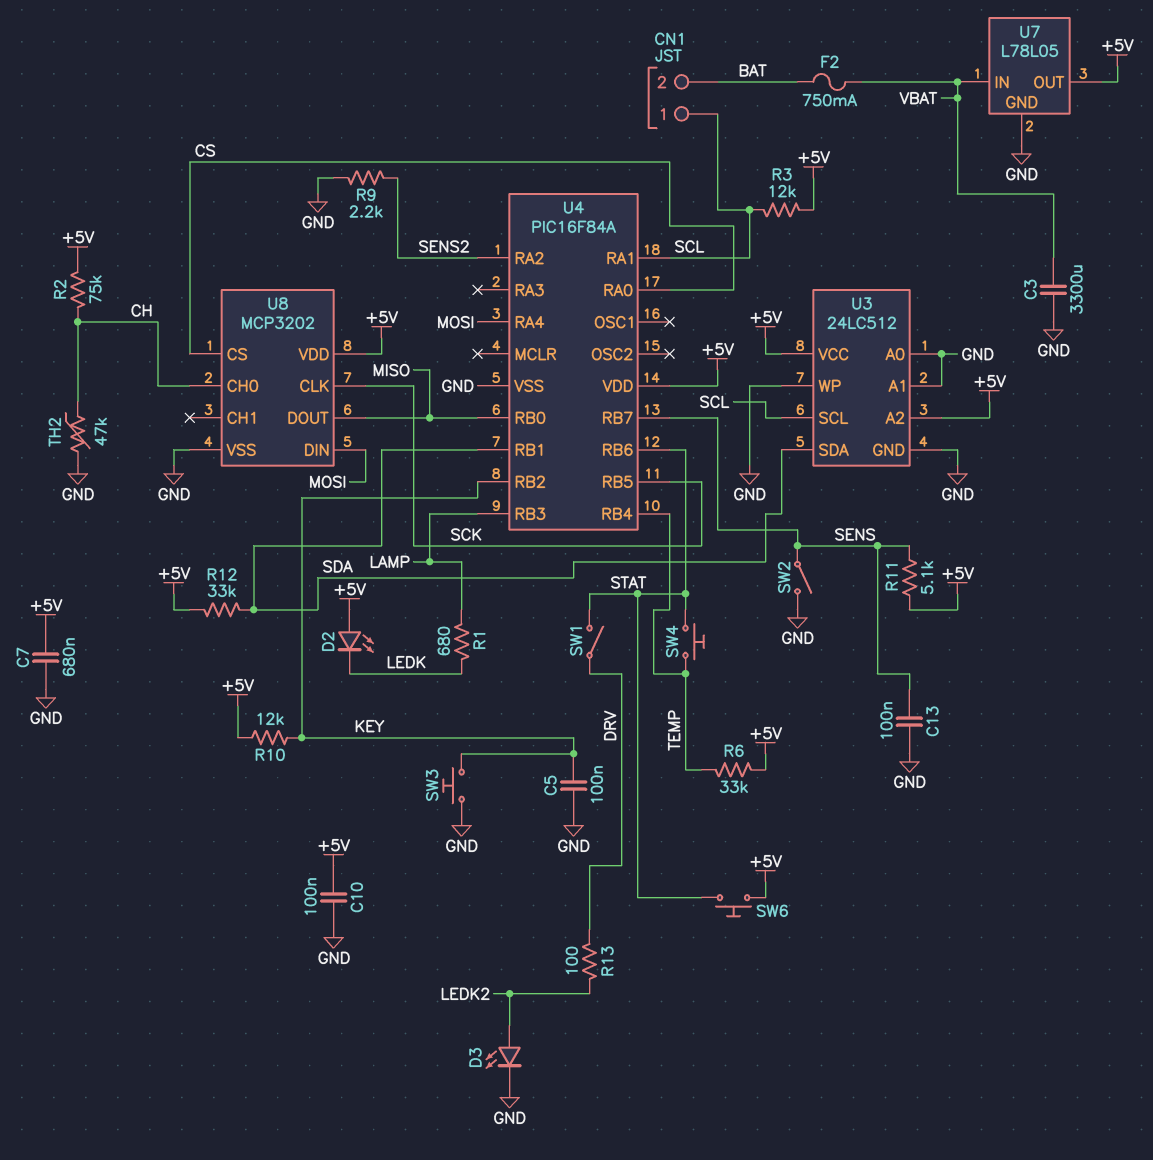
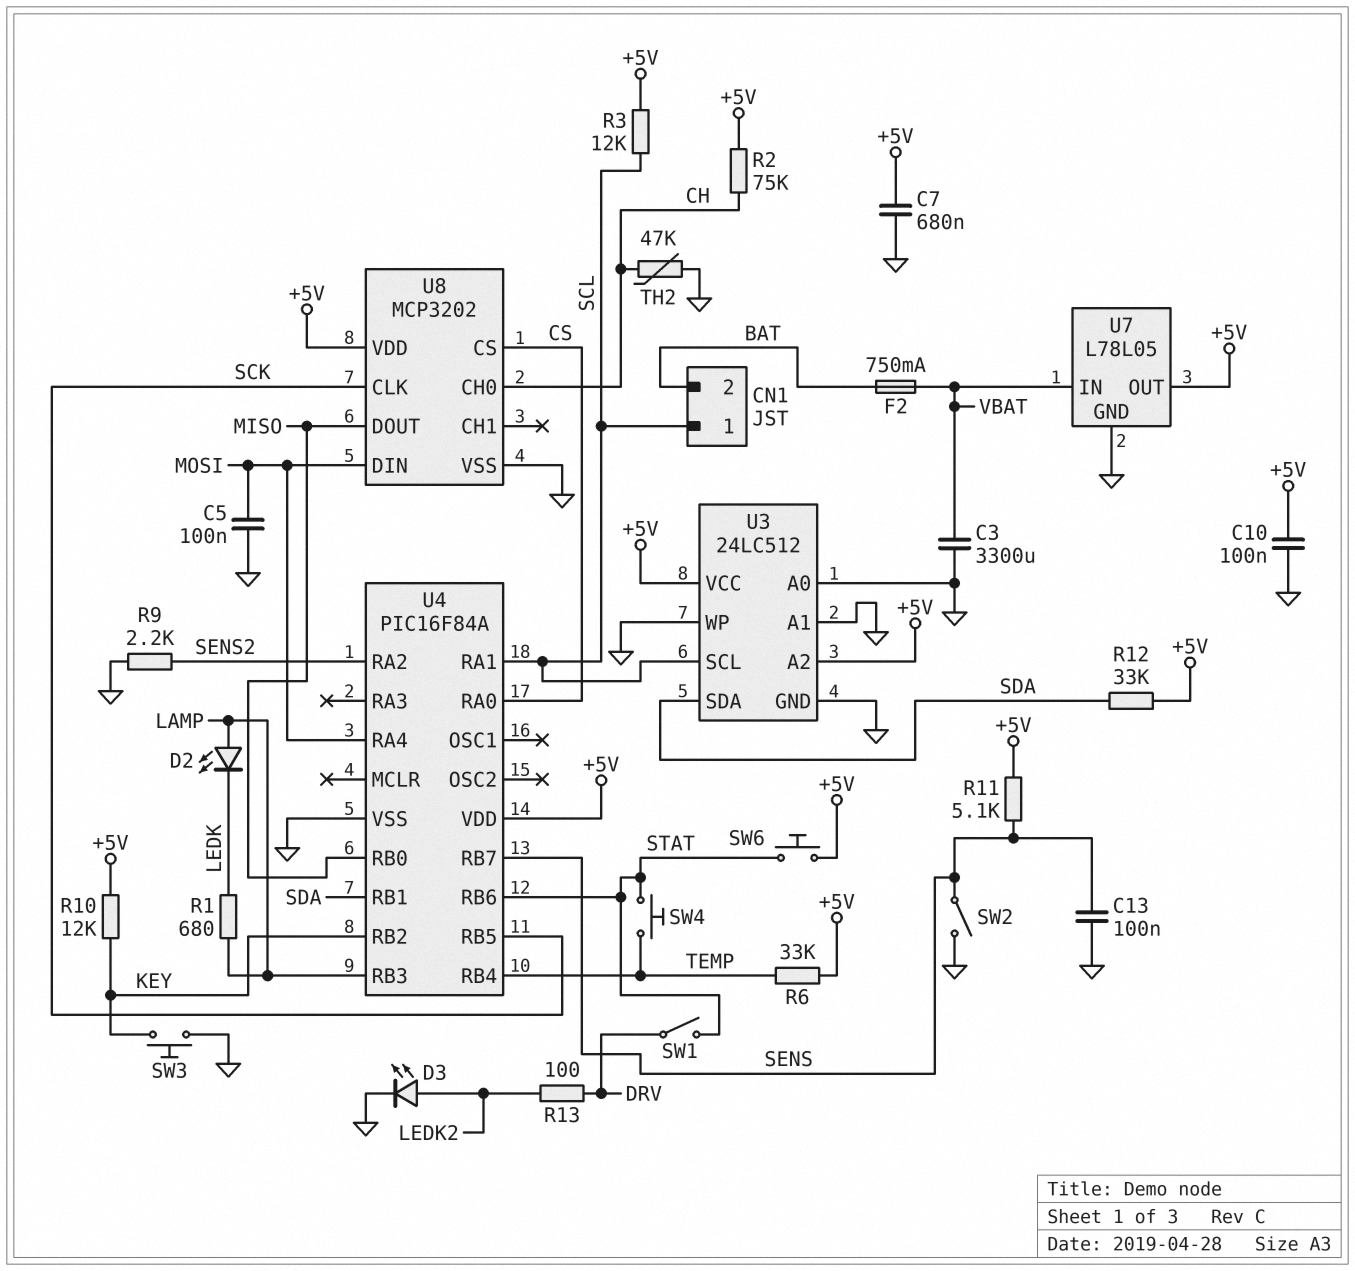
C5: 100nF (GND, KEY) -> 100nF (GND, MOSI)
D2: LED (A +5V, K LEDK) -> LED (A LAMP, K LEDK)

